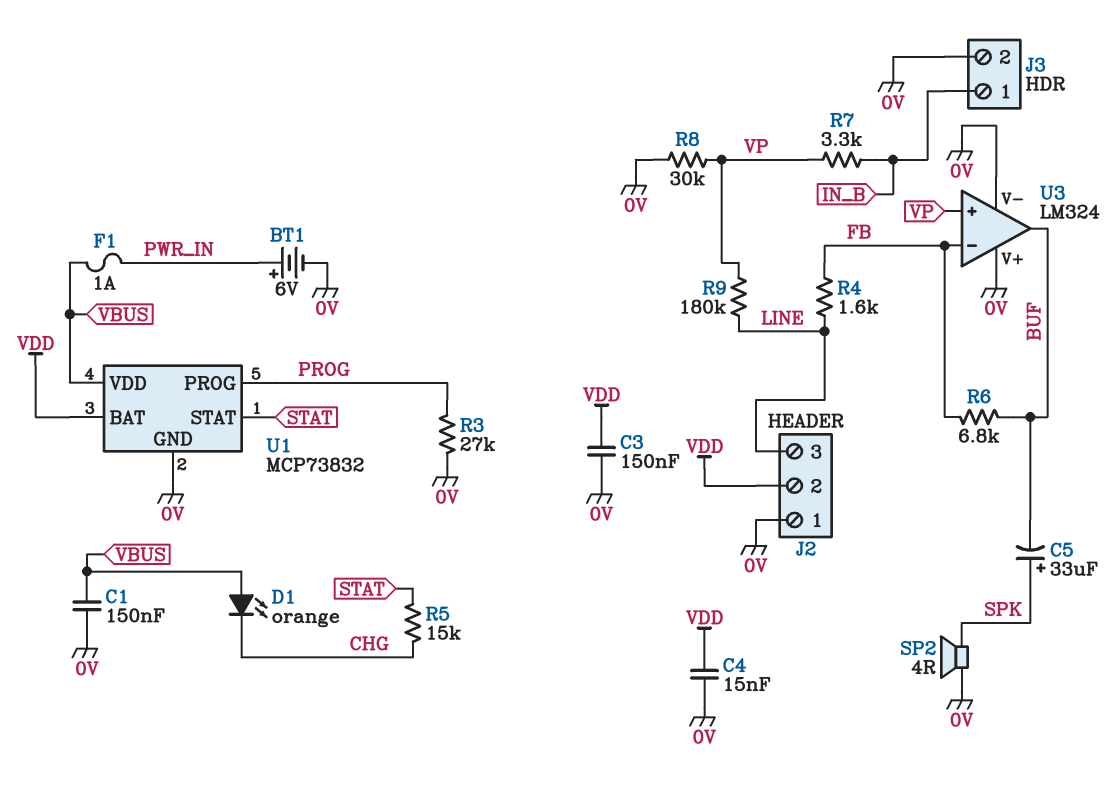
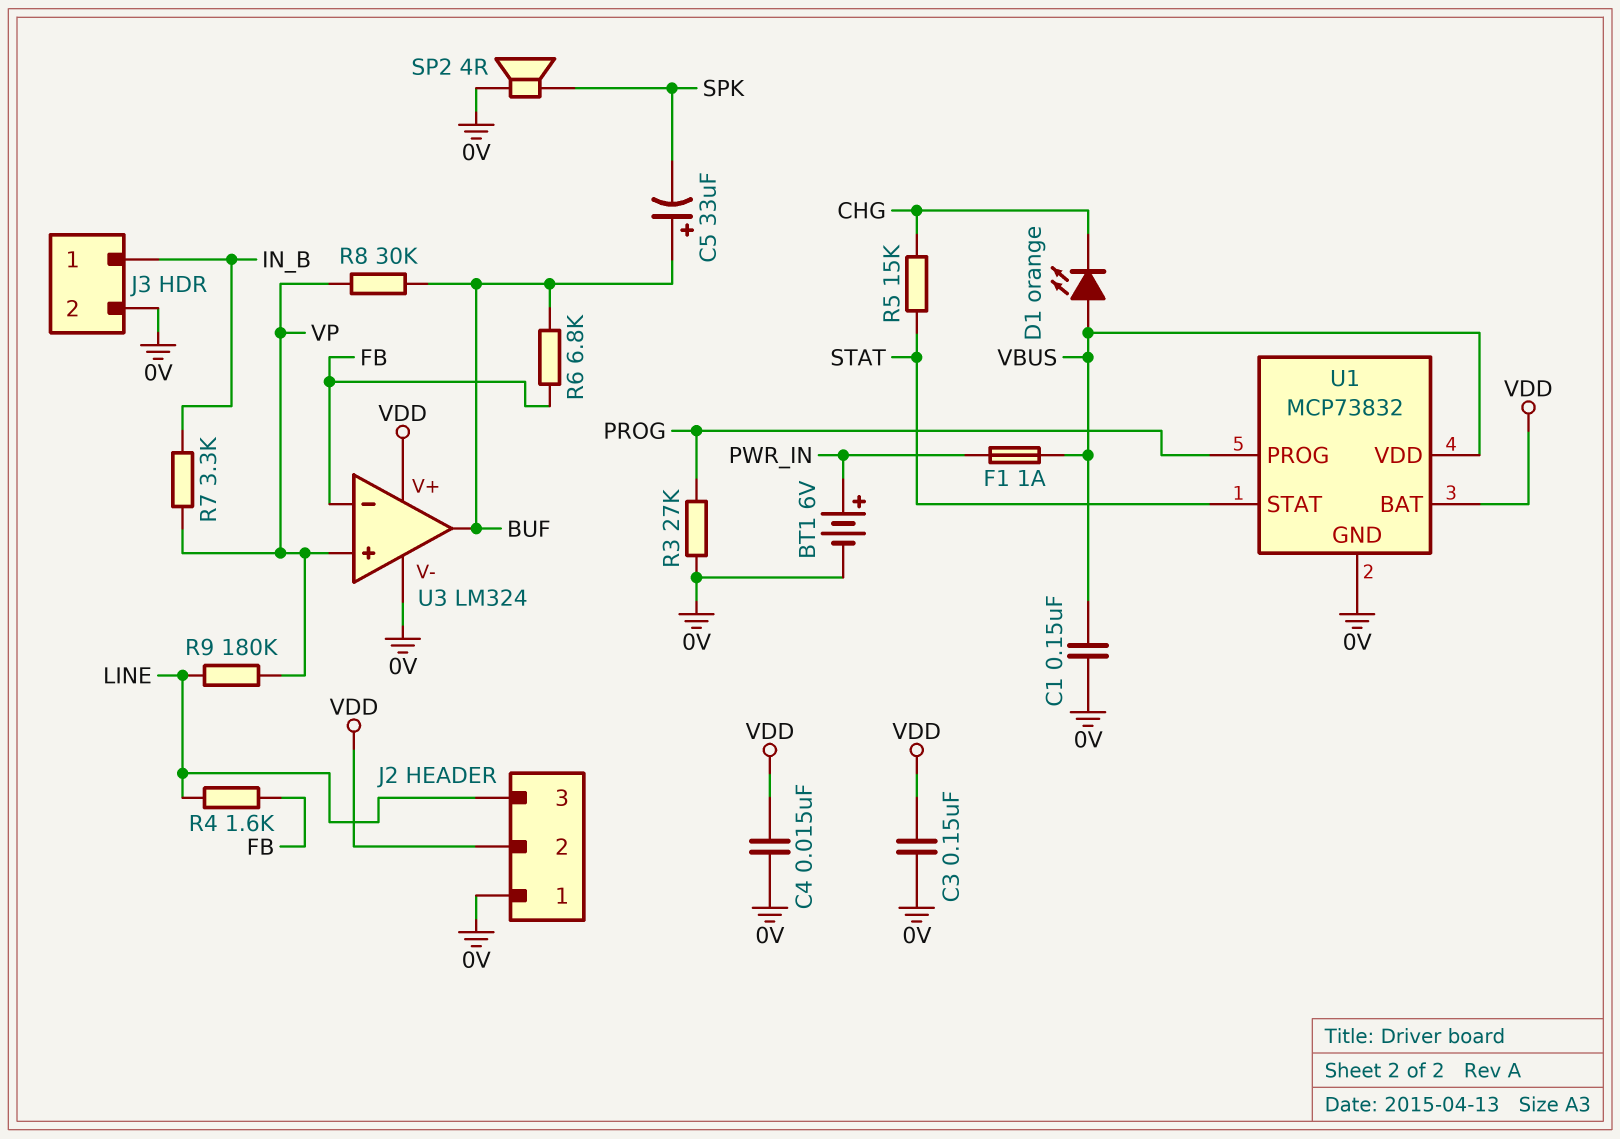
C5: 33uF (plus SPK, minus BUF) -> 33uF (plus BUF, minus SPK)
R8: 30k (0V, VP) -> 30k (BUF, VP)
U3 pin V+: 0V -> VDD

